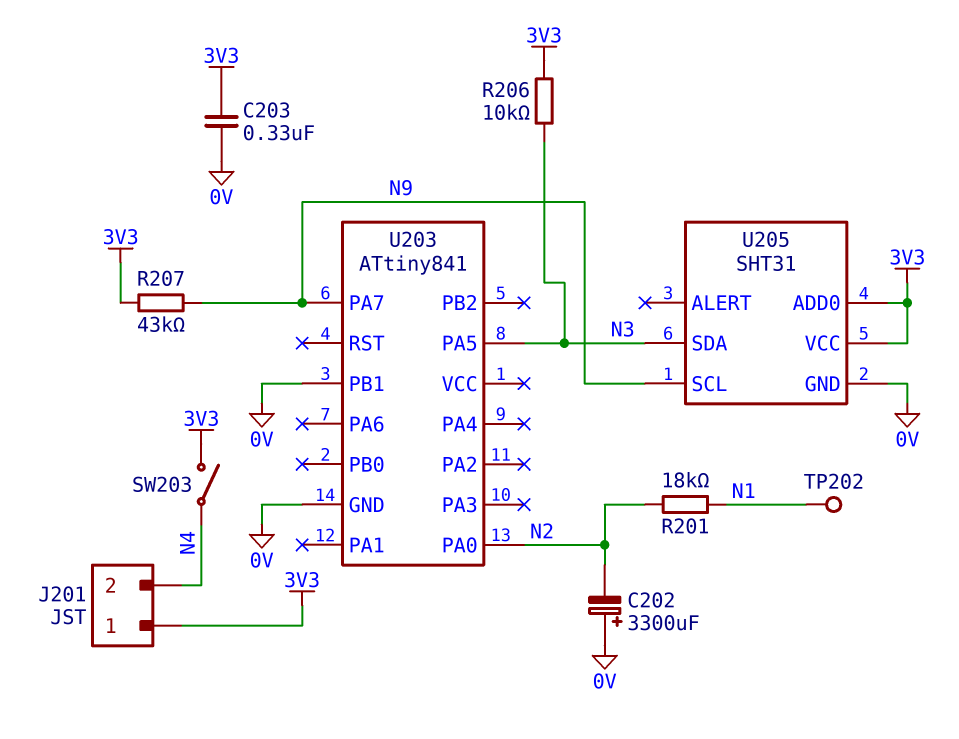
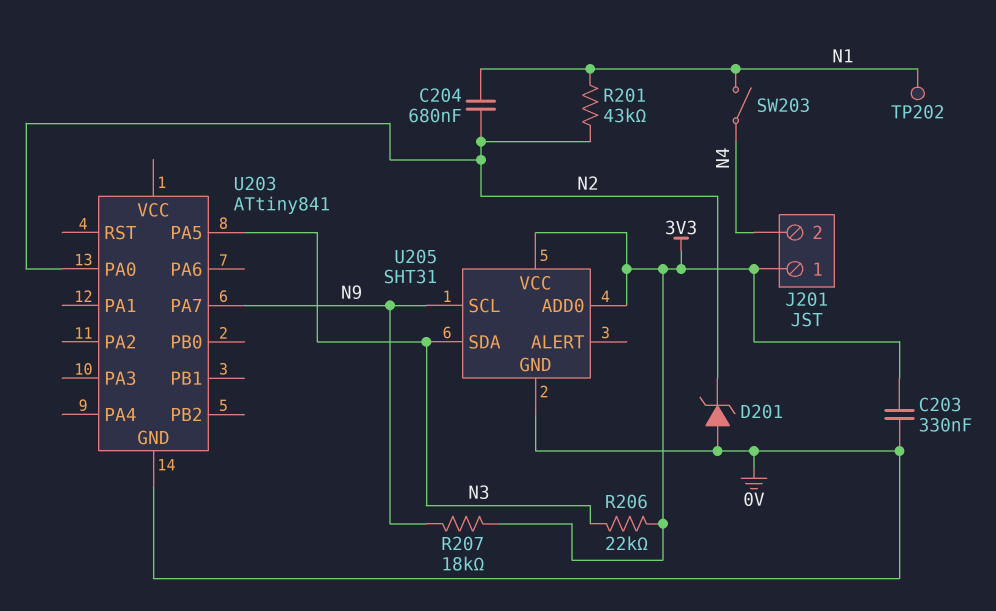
C202: 3300uF (plus 0V, minus N2) -> none
C204: none -> 680nF (N1, N2)
D201: none -> zener (A 0V, K N2)
R201: 18k (N1, N2) -> 43k (N1, N2)
R206: 10k (3V3, N3) -> 22k (3V3, N3)
R207: 43k (3V3, N9) -> 18k (3V3, N9)
SW203: switch (3V3, N4) -> switch (N1, N4)
U203 pin PB1: 0V -> none

